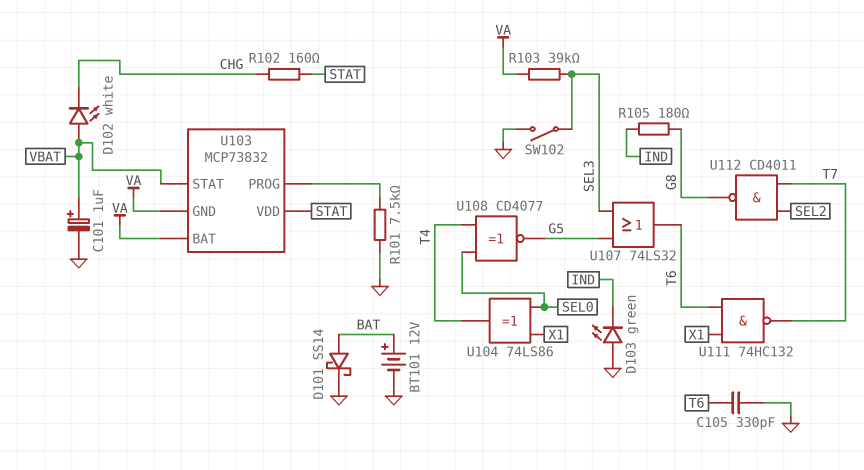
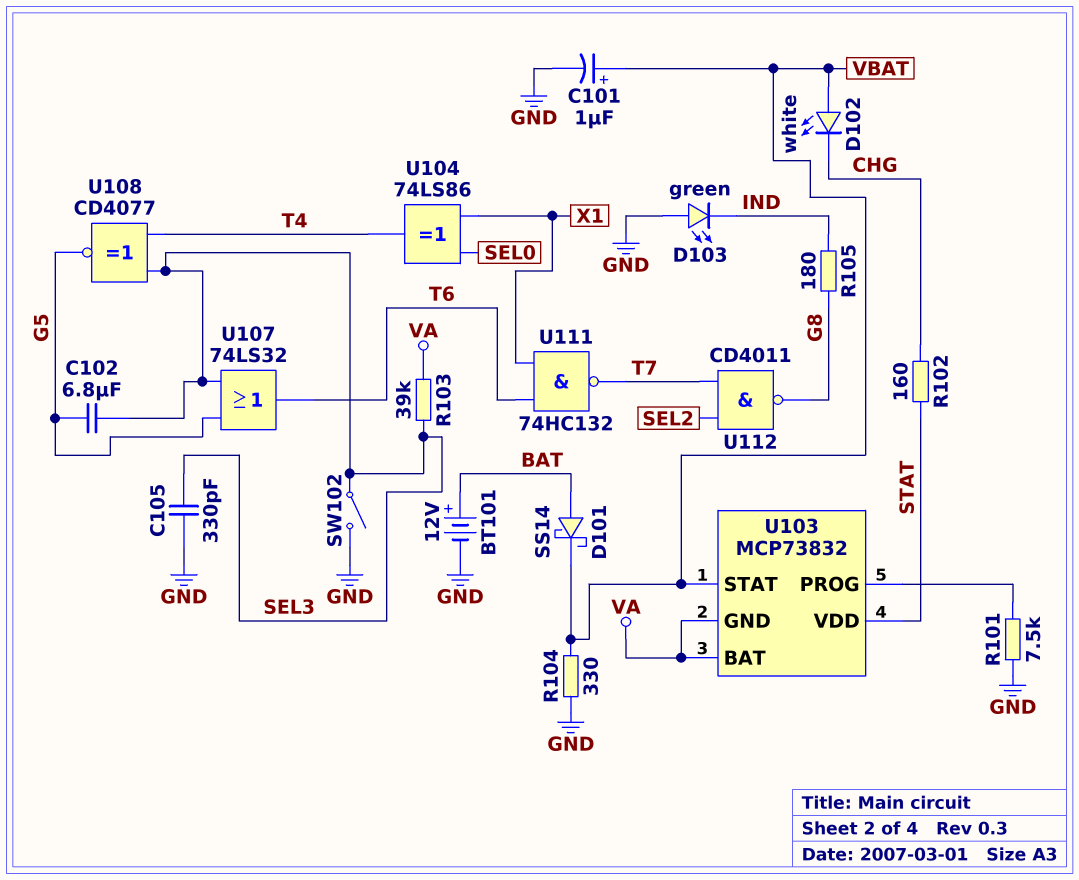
C102: none -> 6.8uF (G5, SEL3)
C105: 330pF (GND, T6) -> 330pF (GND, SEL3)
D101: schottky SS14 (A BAT, K GND) -> schottky SS14 (A BAT, K VBAT)
R104: none -> 330 (GND, VBAT)
U108: XNOR CD4077 (in SEL0, in T4, out G5) -> XNOR CD4077 (in SEL3, in T4, out G5)

